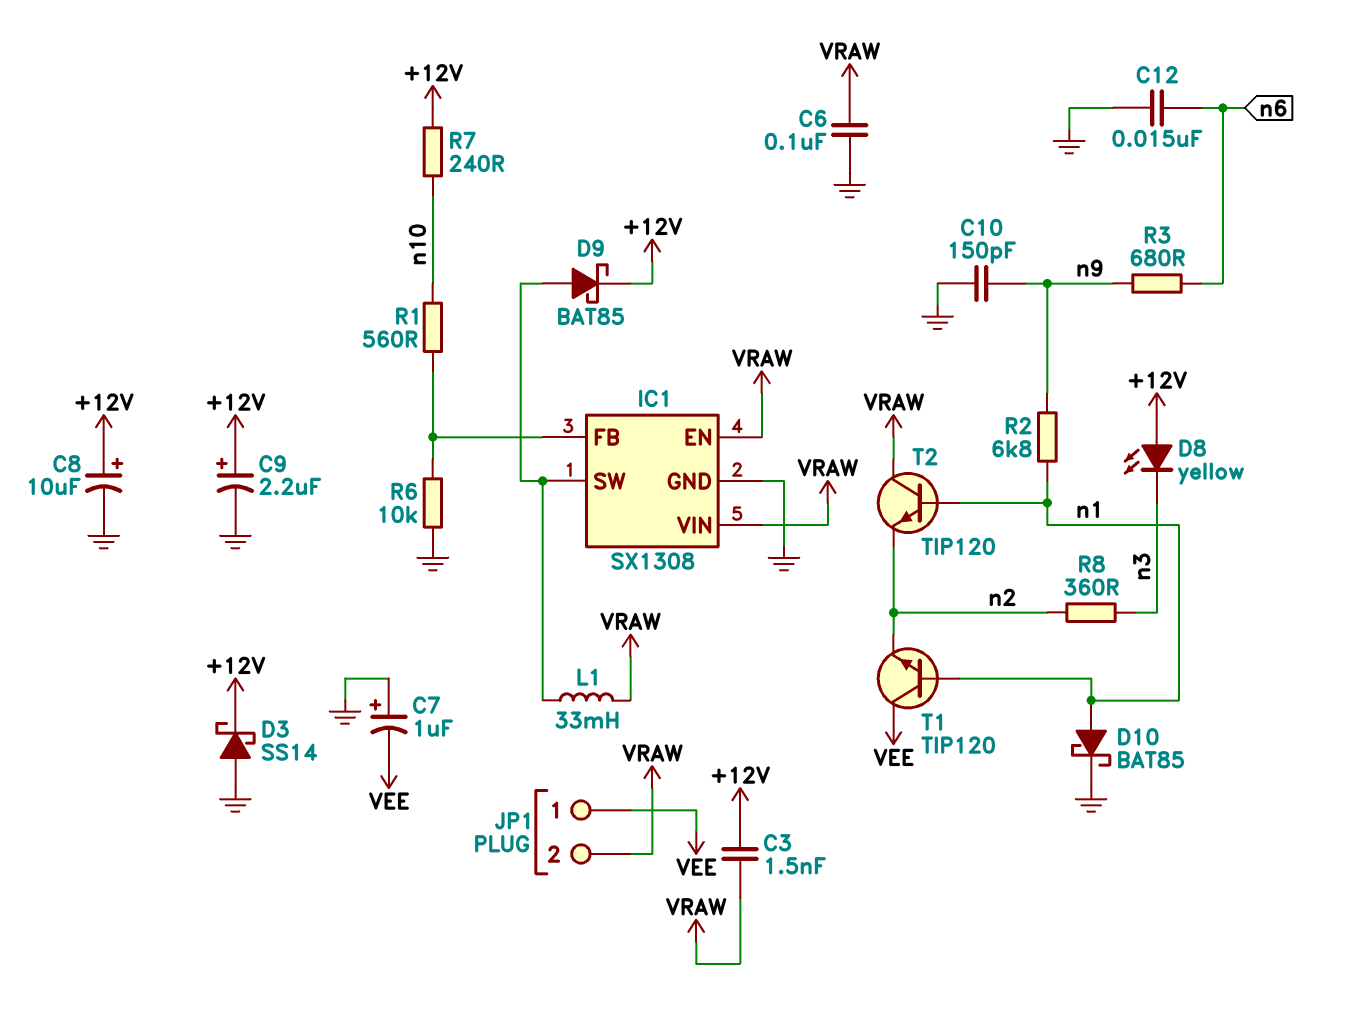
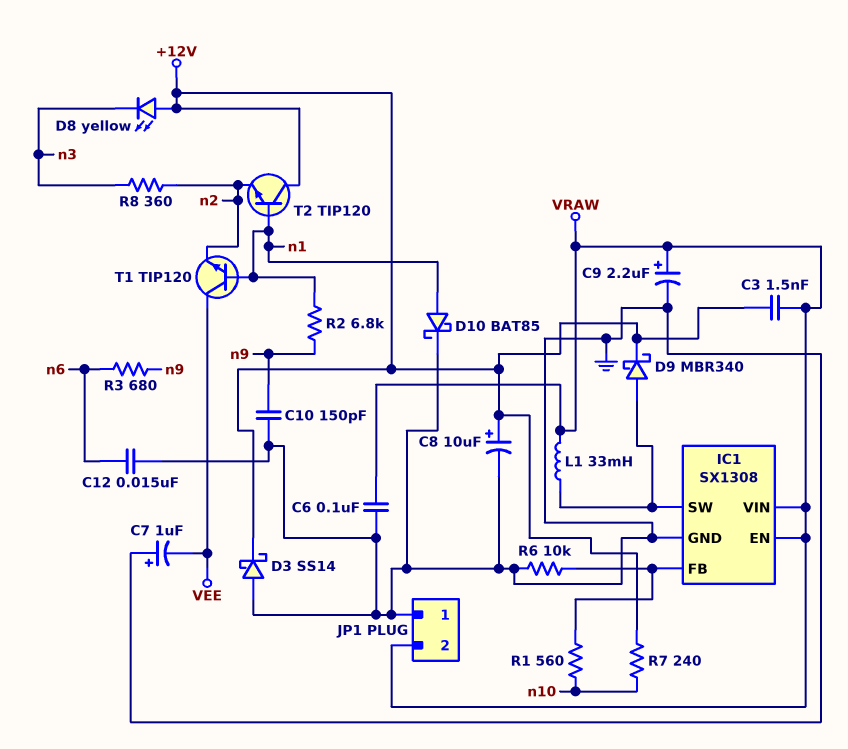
C9: 2.2uF (plus +12V, minus GND) -> 2.2uF (plus VRAW, minus GND)
D9: schottky BAT85 (A IC1/SW, K +12V) -> schottky MBR340 (A IC1/SW, K +12V)
JP1 pin 1: VEE -> GND
T2: NPN TIP120 (B n1, C VRAW, E n2) -> NPN TIP120 (B n1, C +12V, E n2)

